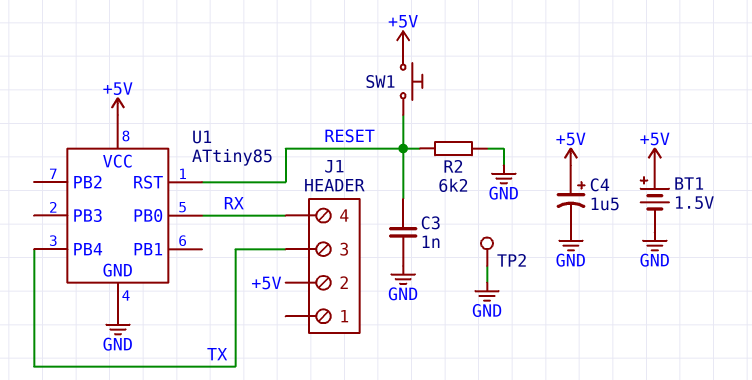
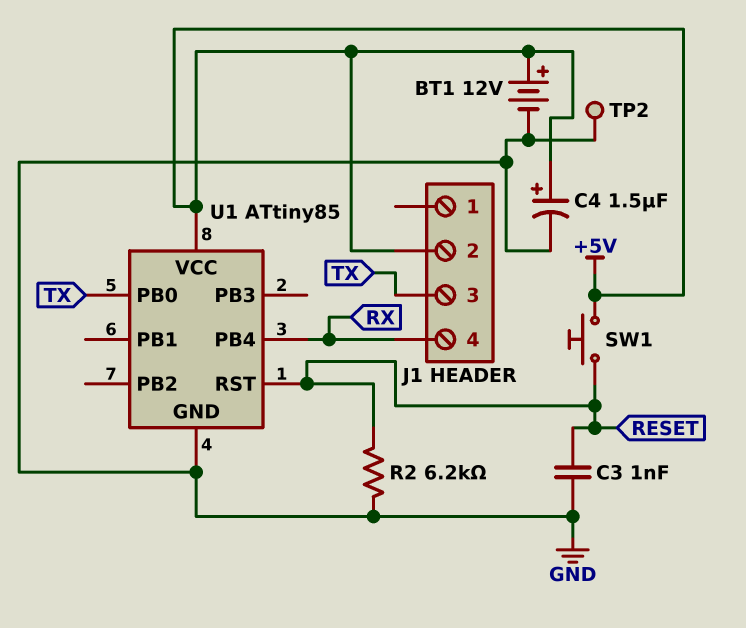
BT1: 1.5V (plus +5V, minus GND) -> 12V (plus +5V, minus GND)
U1 pin PB0: RX -> TX
U1 pin PB4: TX -> RX

